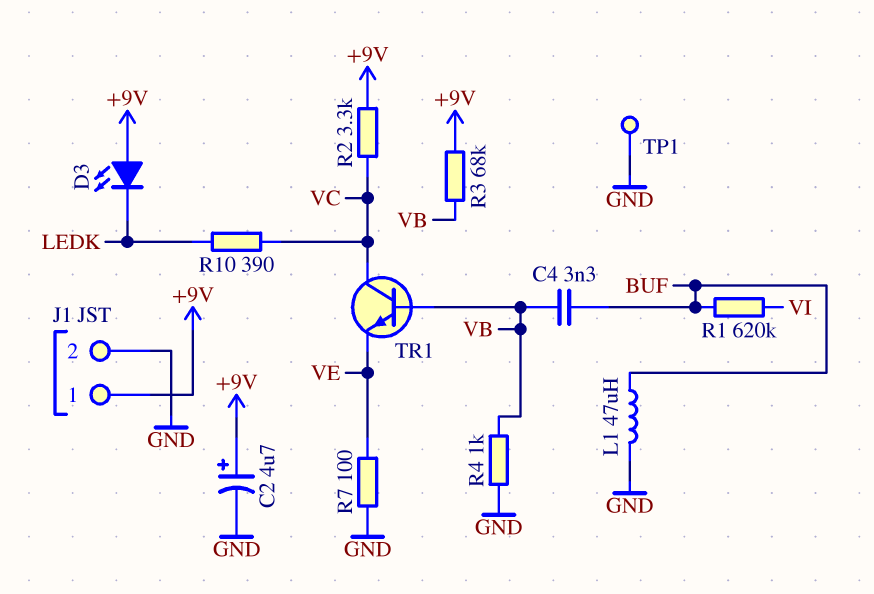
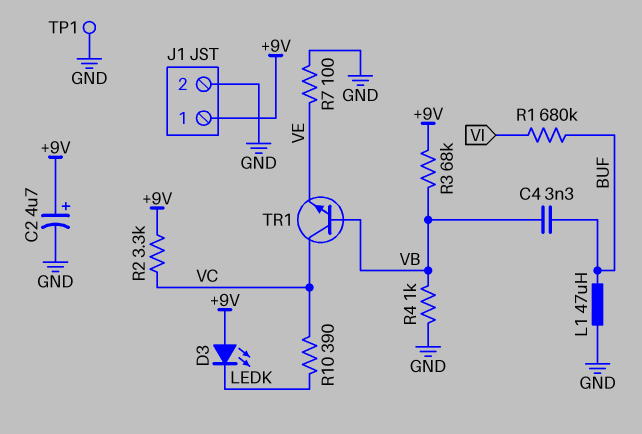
R1: 620k (BUF, VI) -> 680k (BUF, VI)

